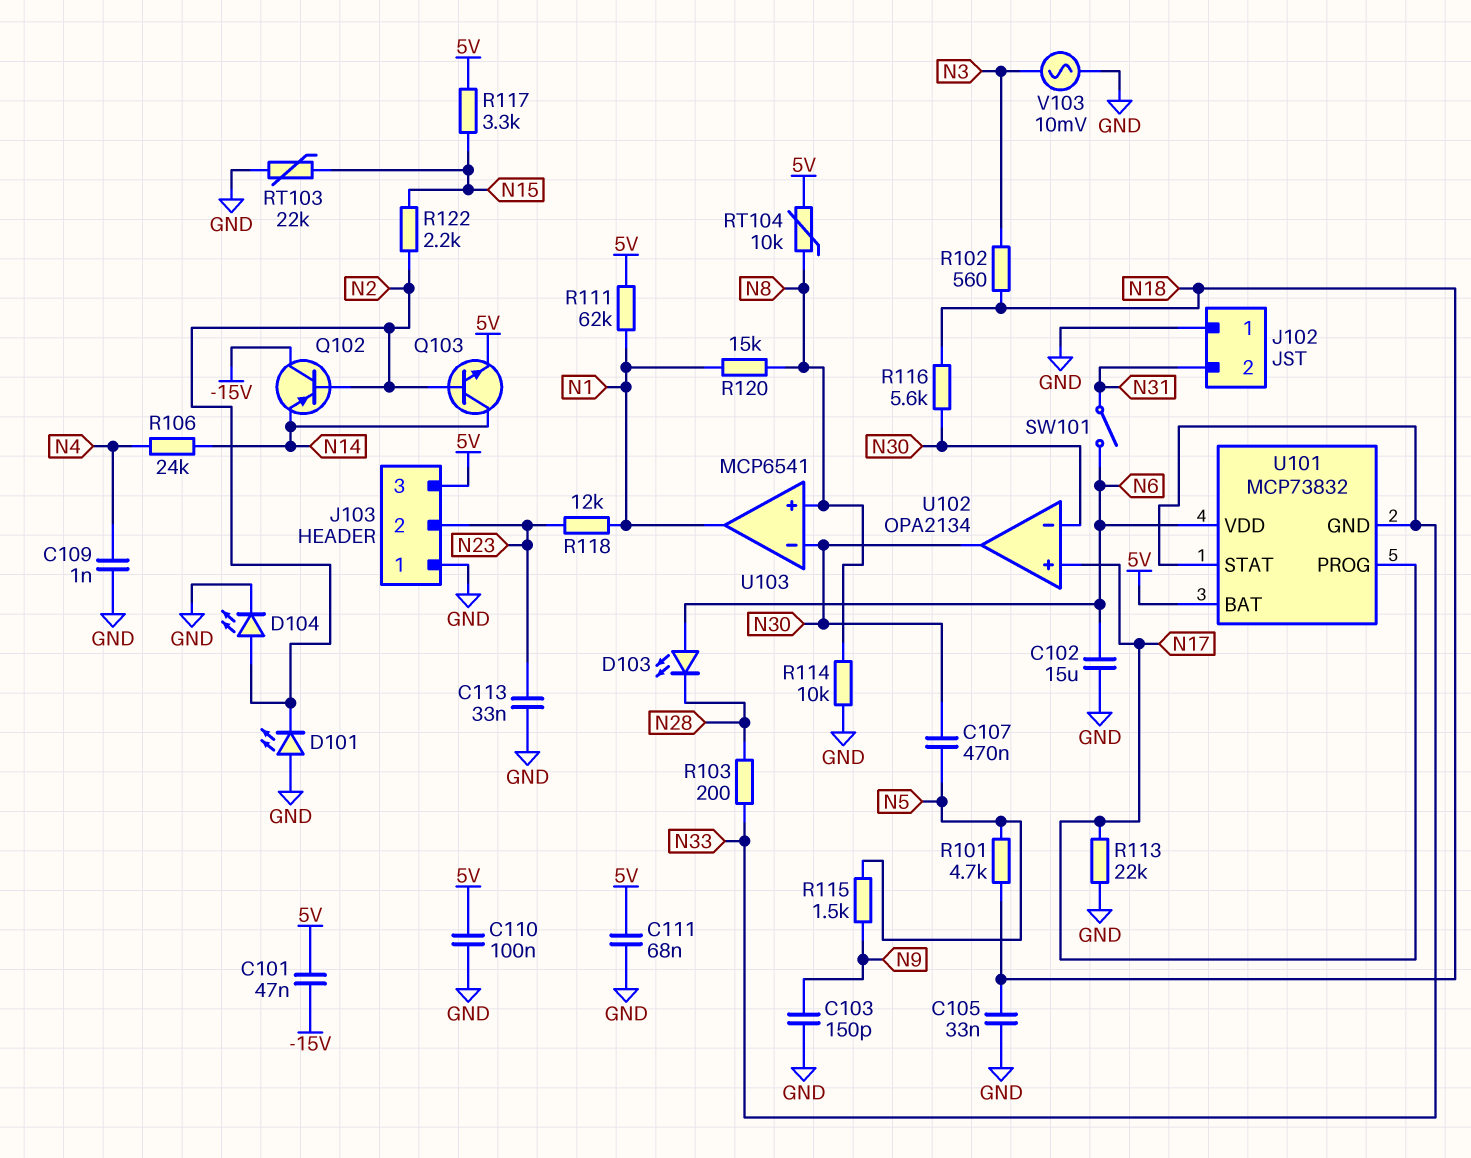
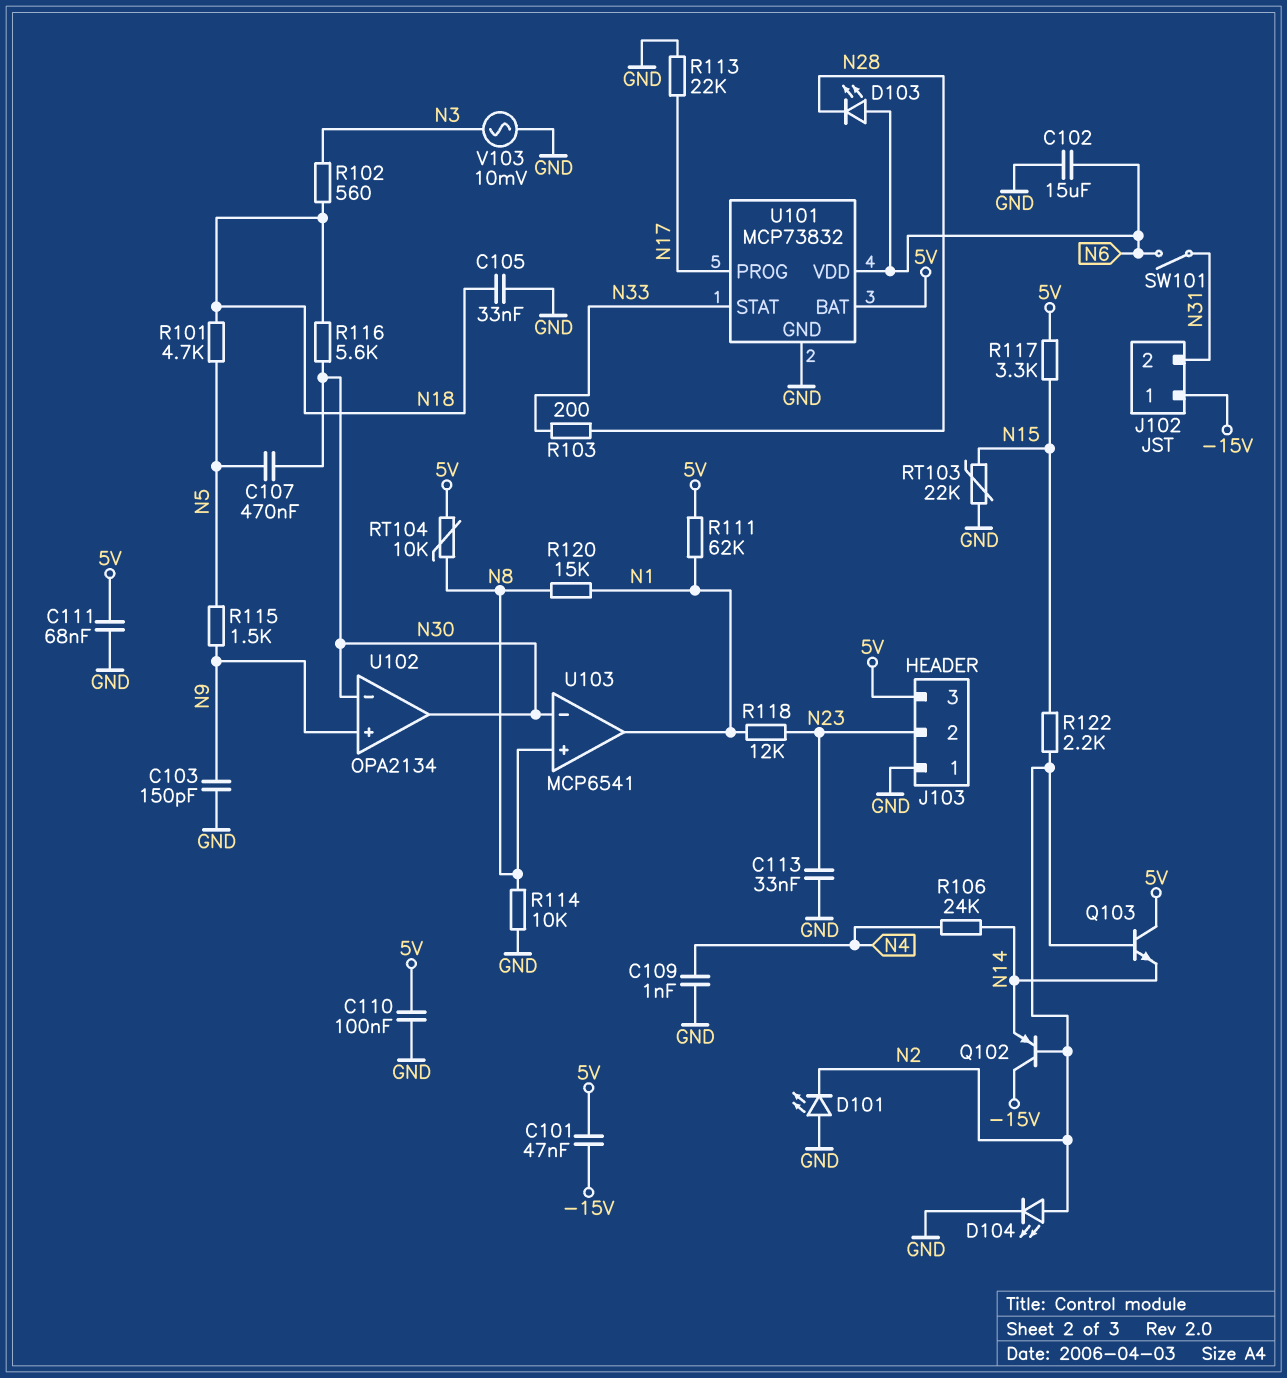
J102 pin 1: GND -> -15V
Q103: NPN (B N2, C N14, E 5V) -> NPN (B N2, C 5V, E N14)
U101 pin GND: N33 -> GND
U102 pin in+: N17 -> N9

